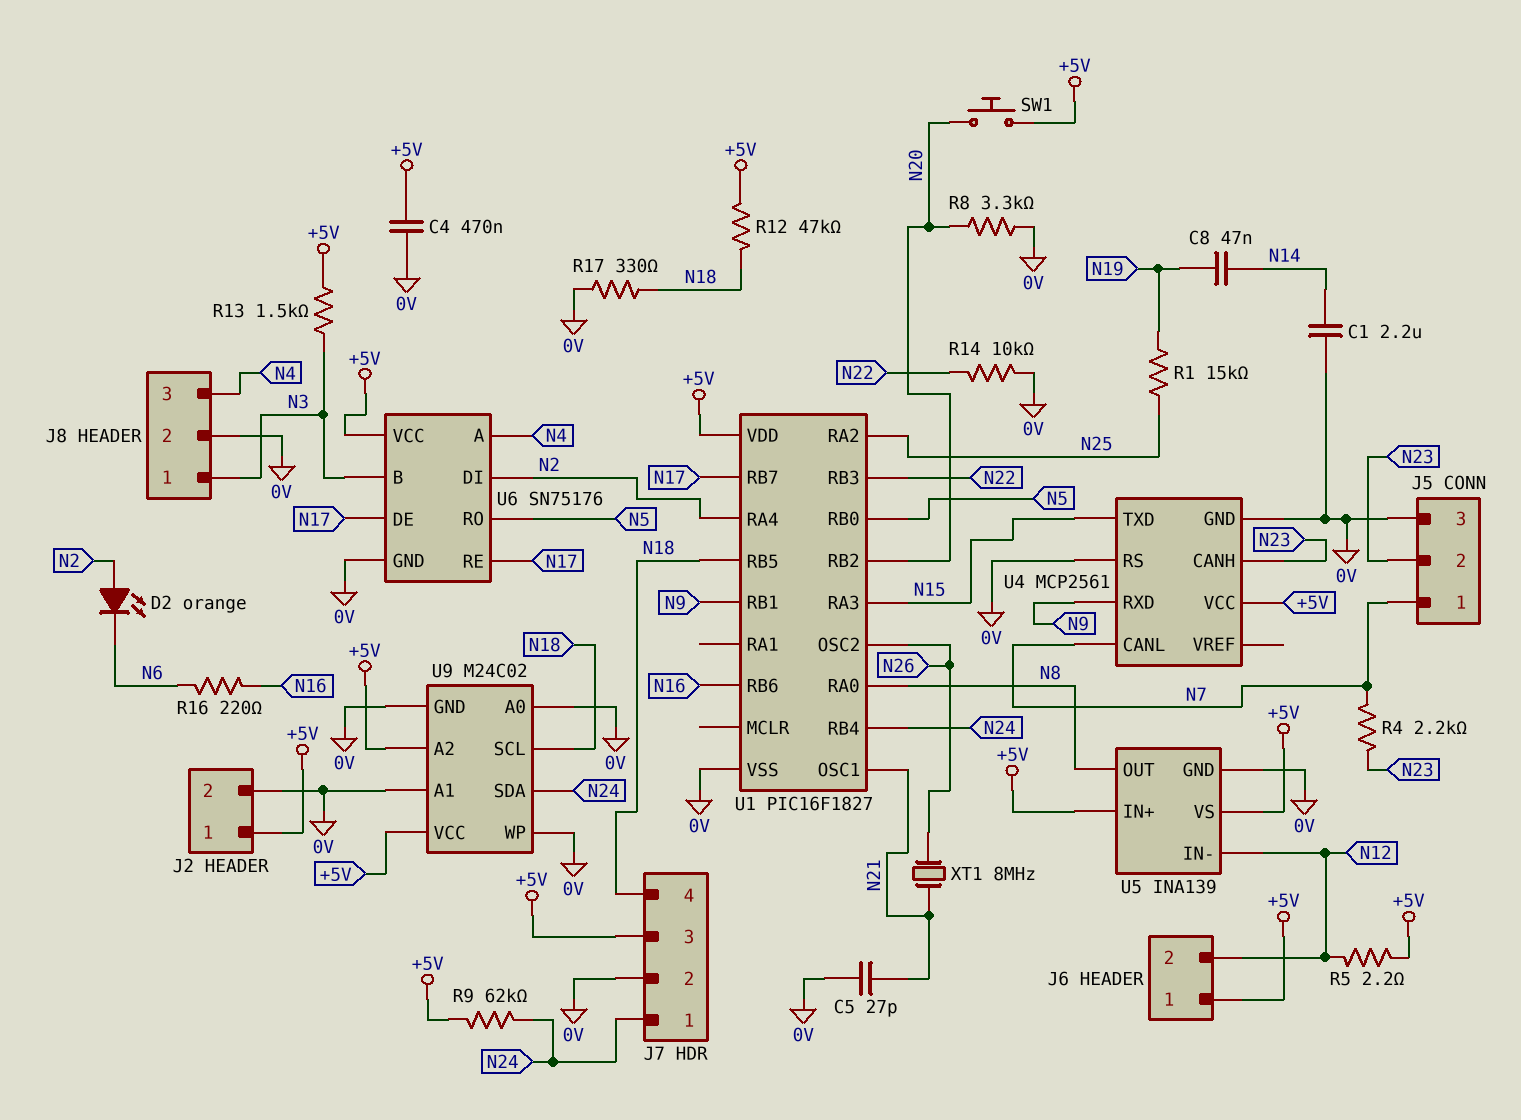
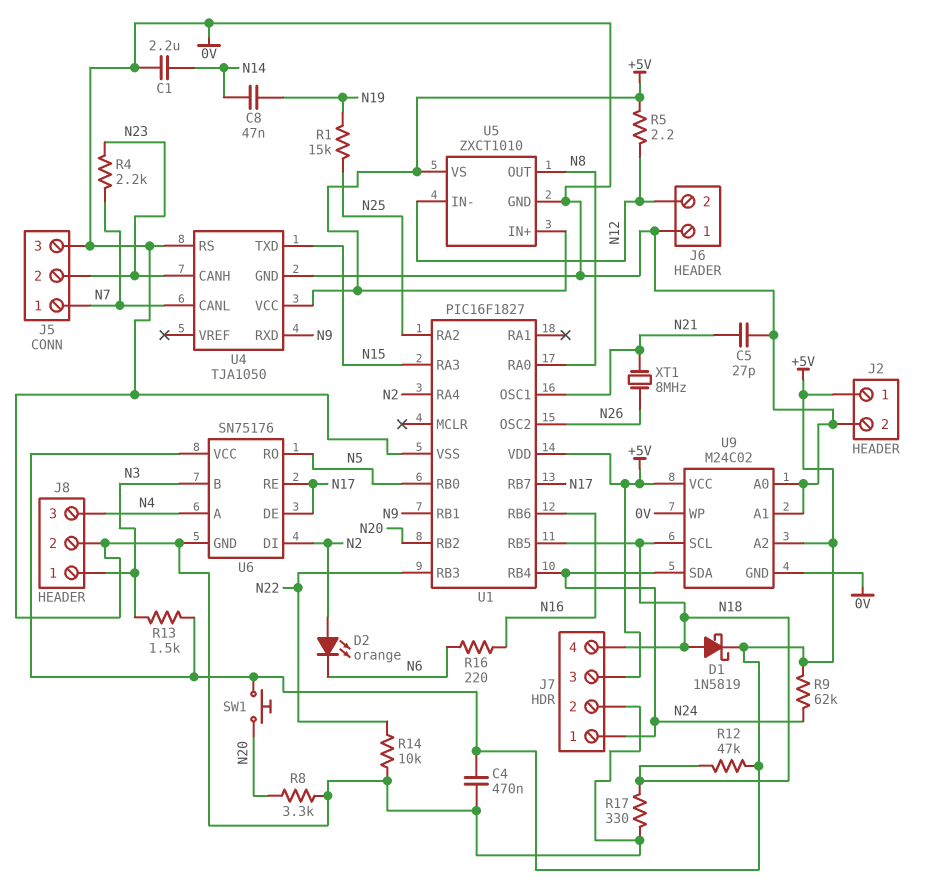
D1: none -> schottky 1N5819 (A N18, K +5V)
J6 pin 1: +5V -> 0V
U4: MCP2561 -> TJA1050
U5: INA139 -> ZXCT1010

